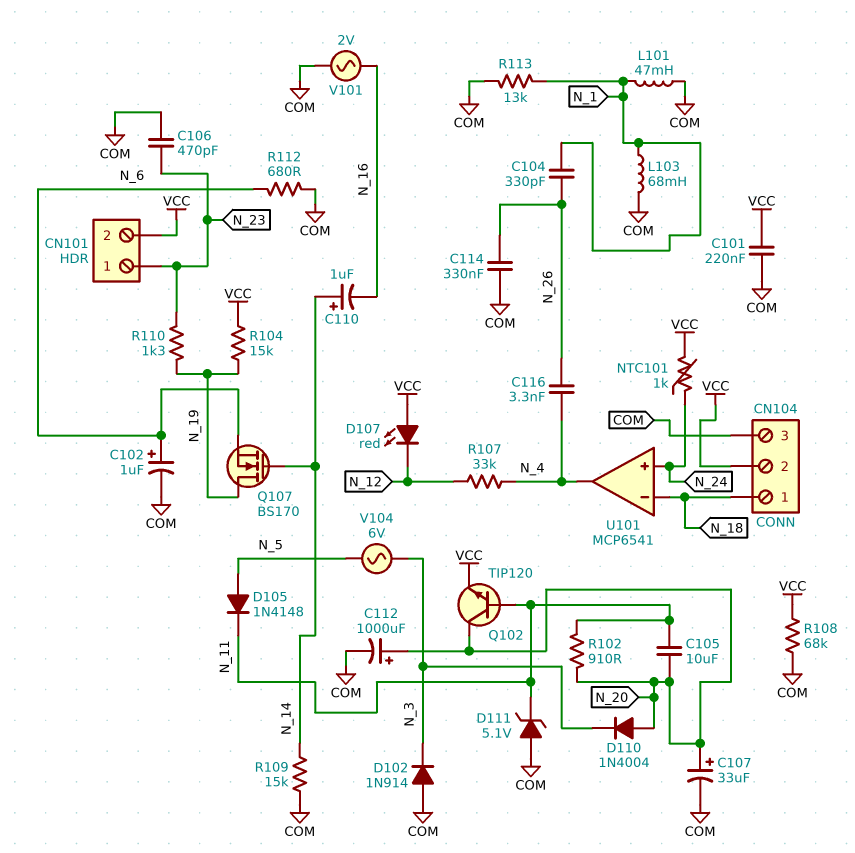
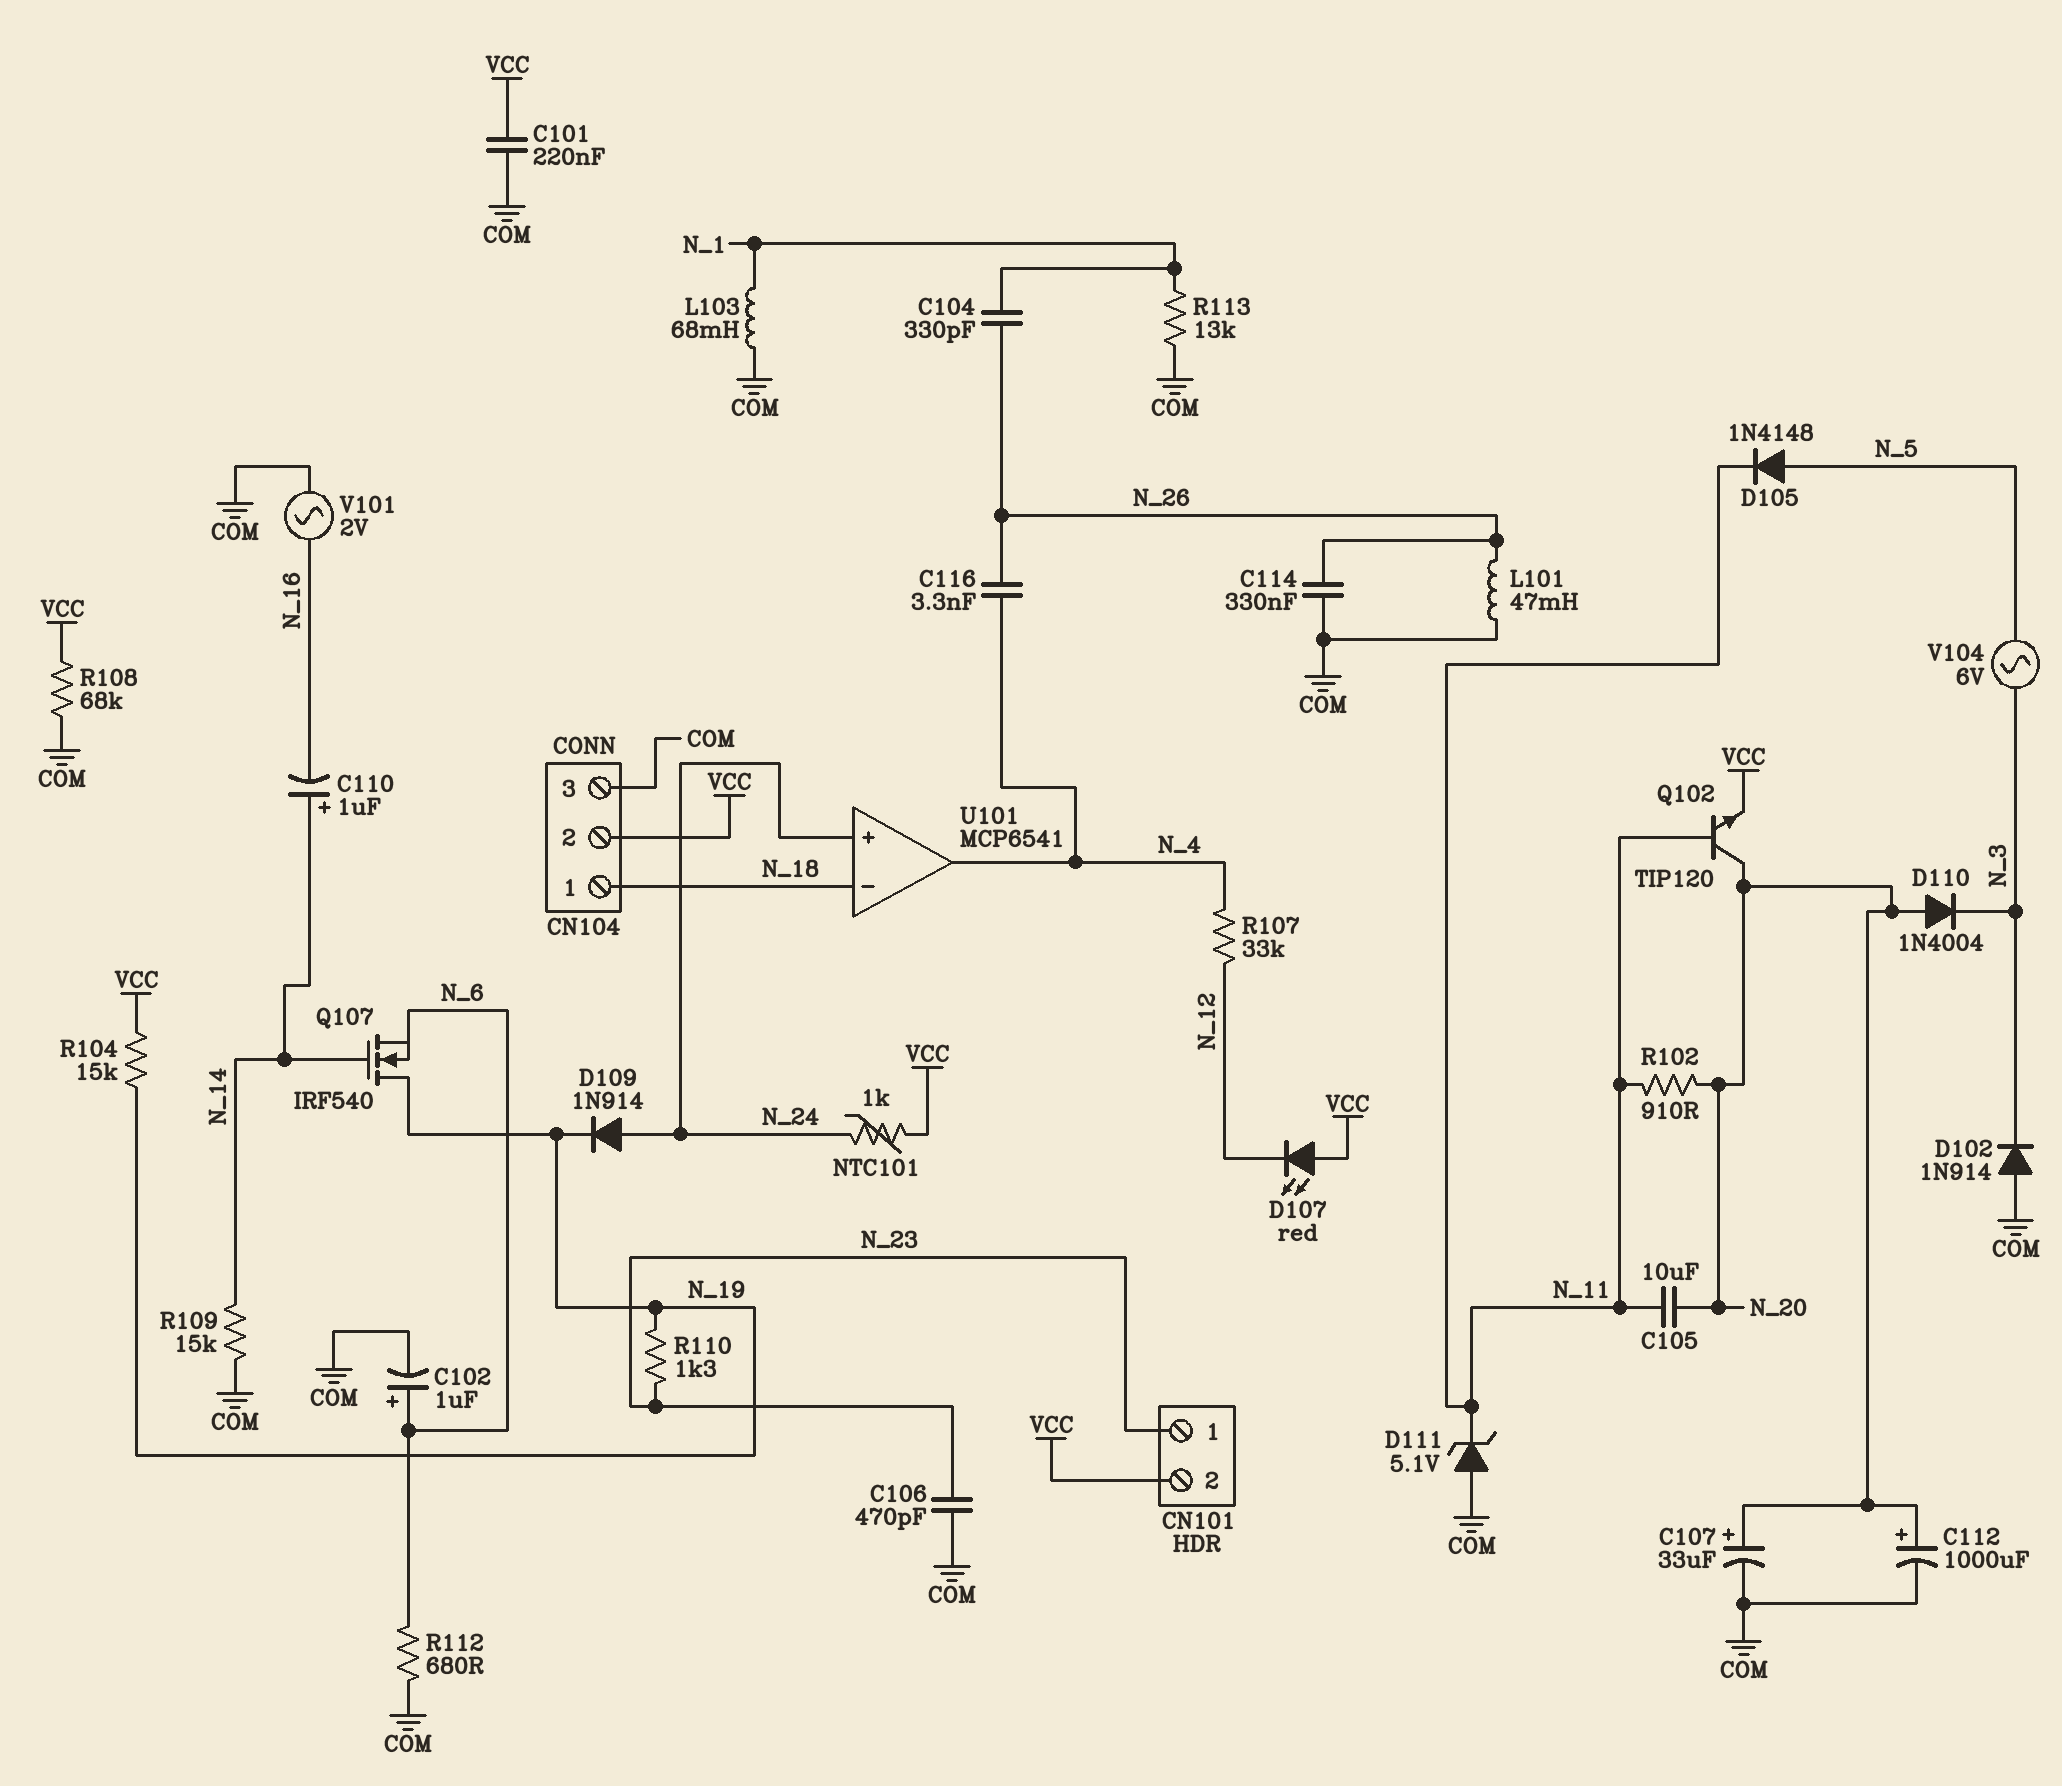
D109: none -> diode 1N914 (A N_24, K N_19)
L101: 47mH (COM, N_1) -> 47mH (COM, N_26)
Q107: NMOS BS170 (G N_14, D N_19, S N_6) -> NMOS IRF540 (G N_14, D N_19, S N_6)

